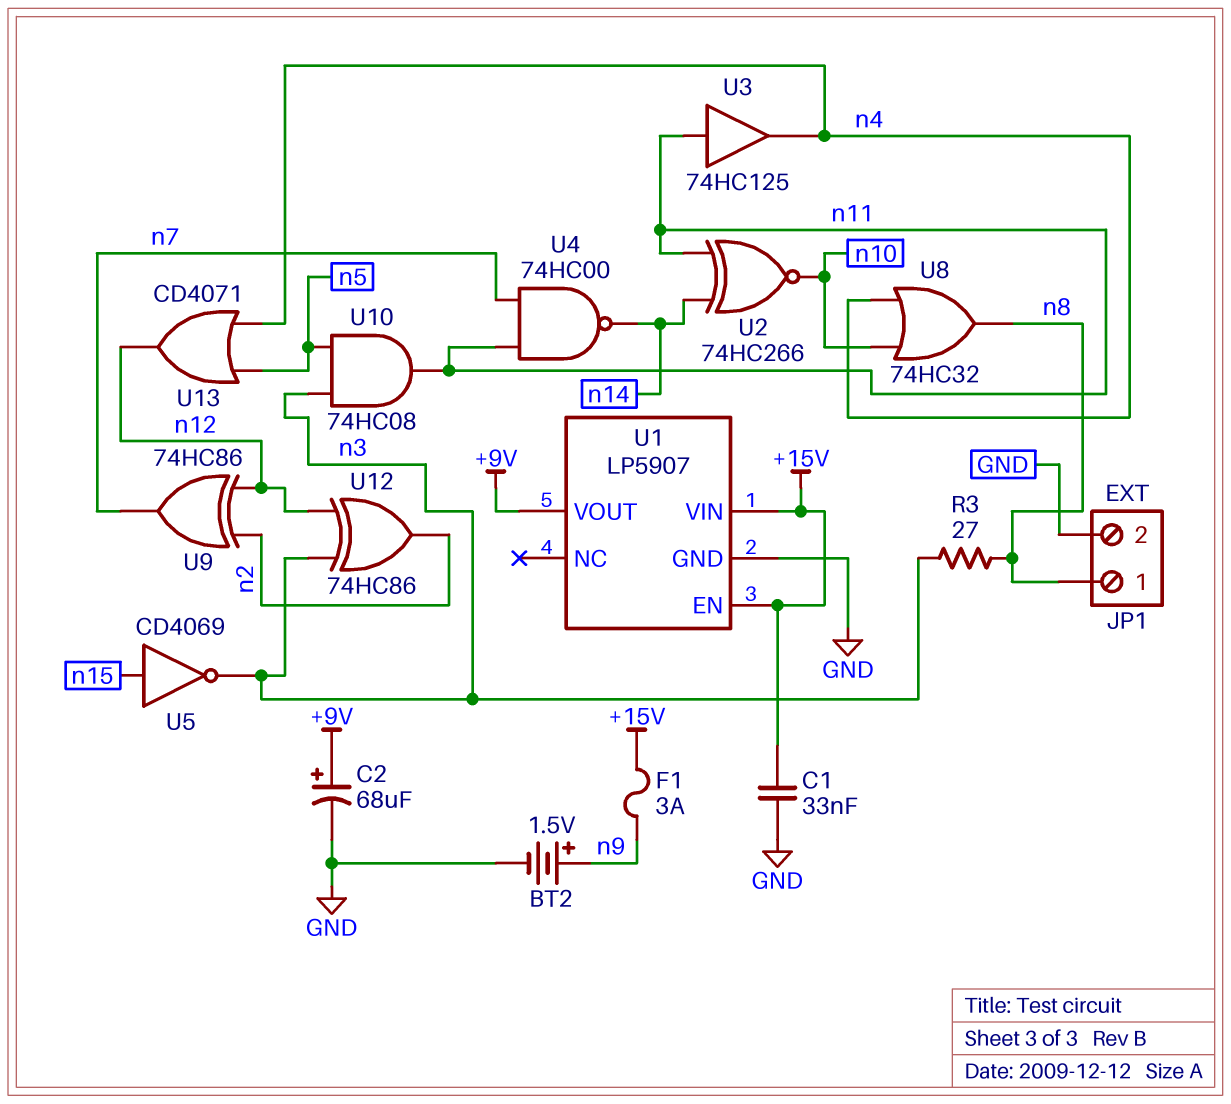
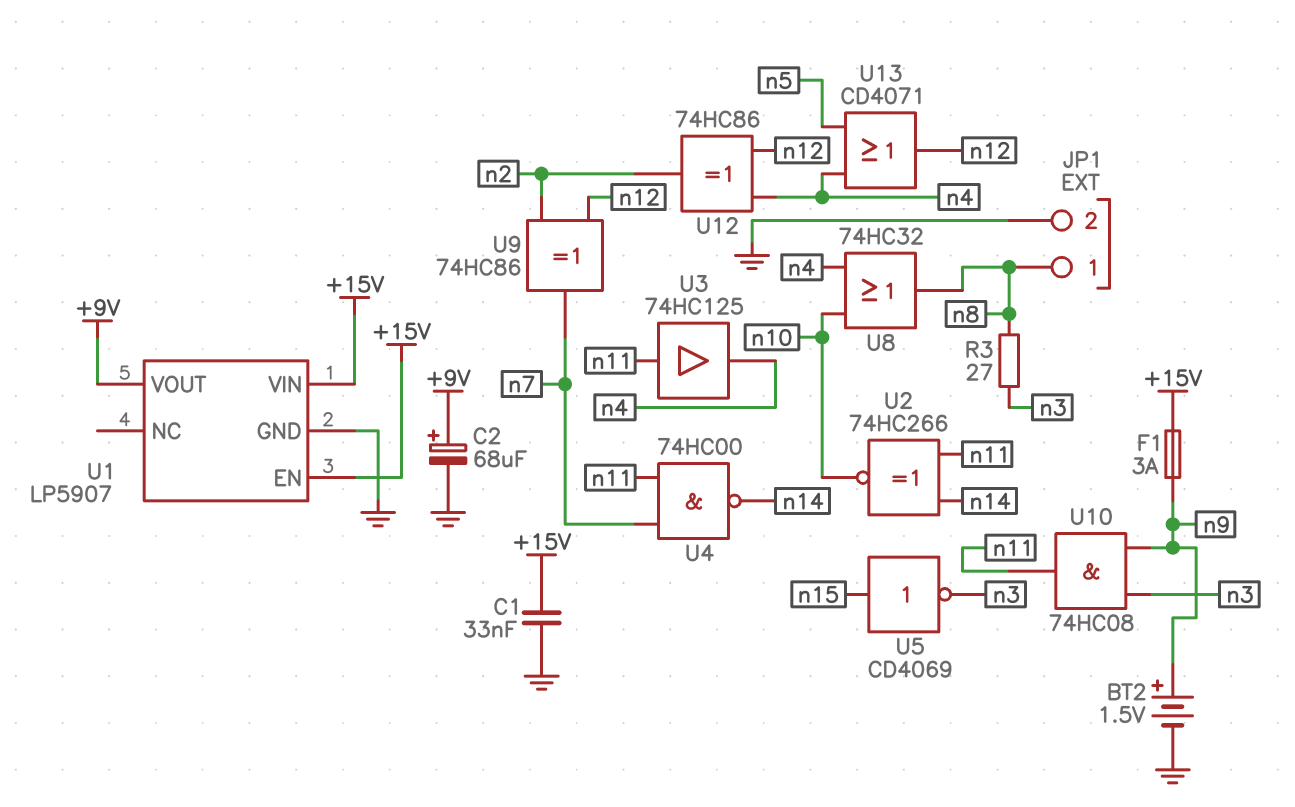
U10: AND 74HC08 (in n3, in n5, out n11) -> AND 74HC08 (in n3, in n9, out n11)
U12: XOR 74HC86 (in n3, in n12, out n2) -> XOR 74HC86 (in n4, in n12, out n2)

